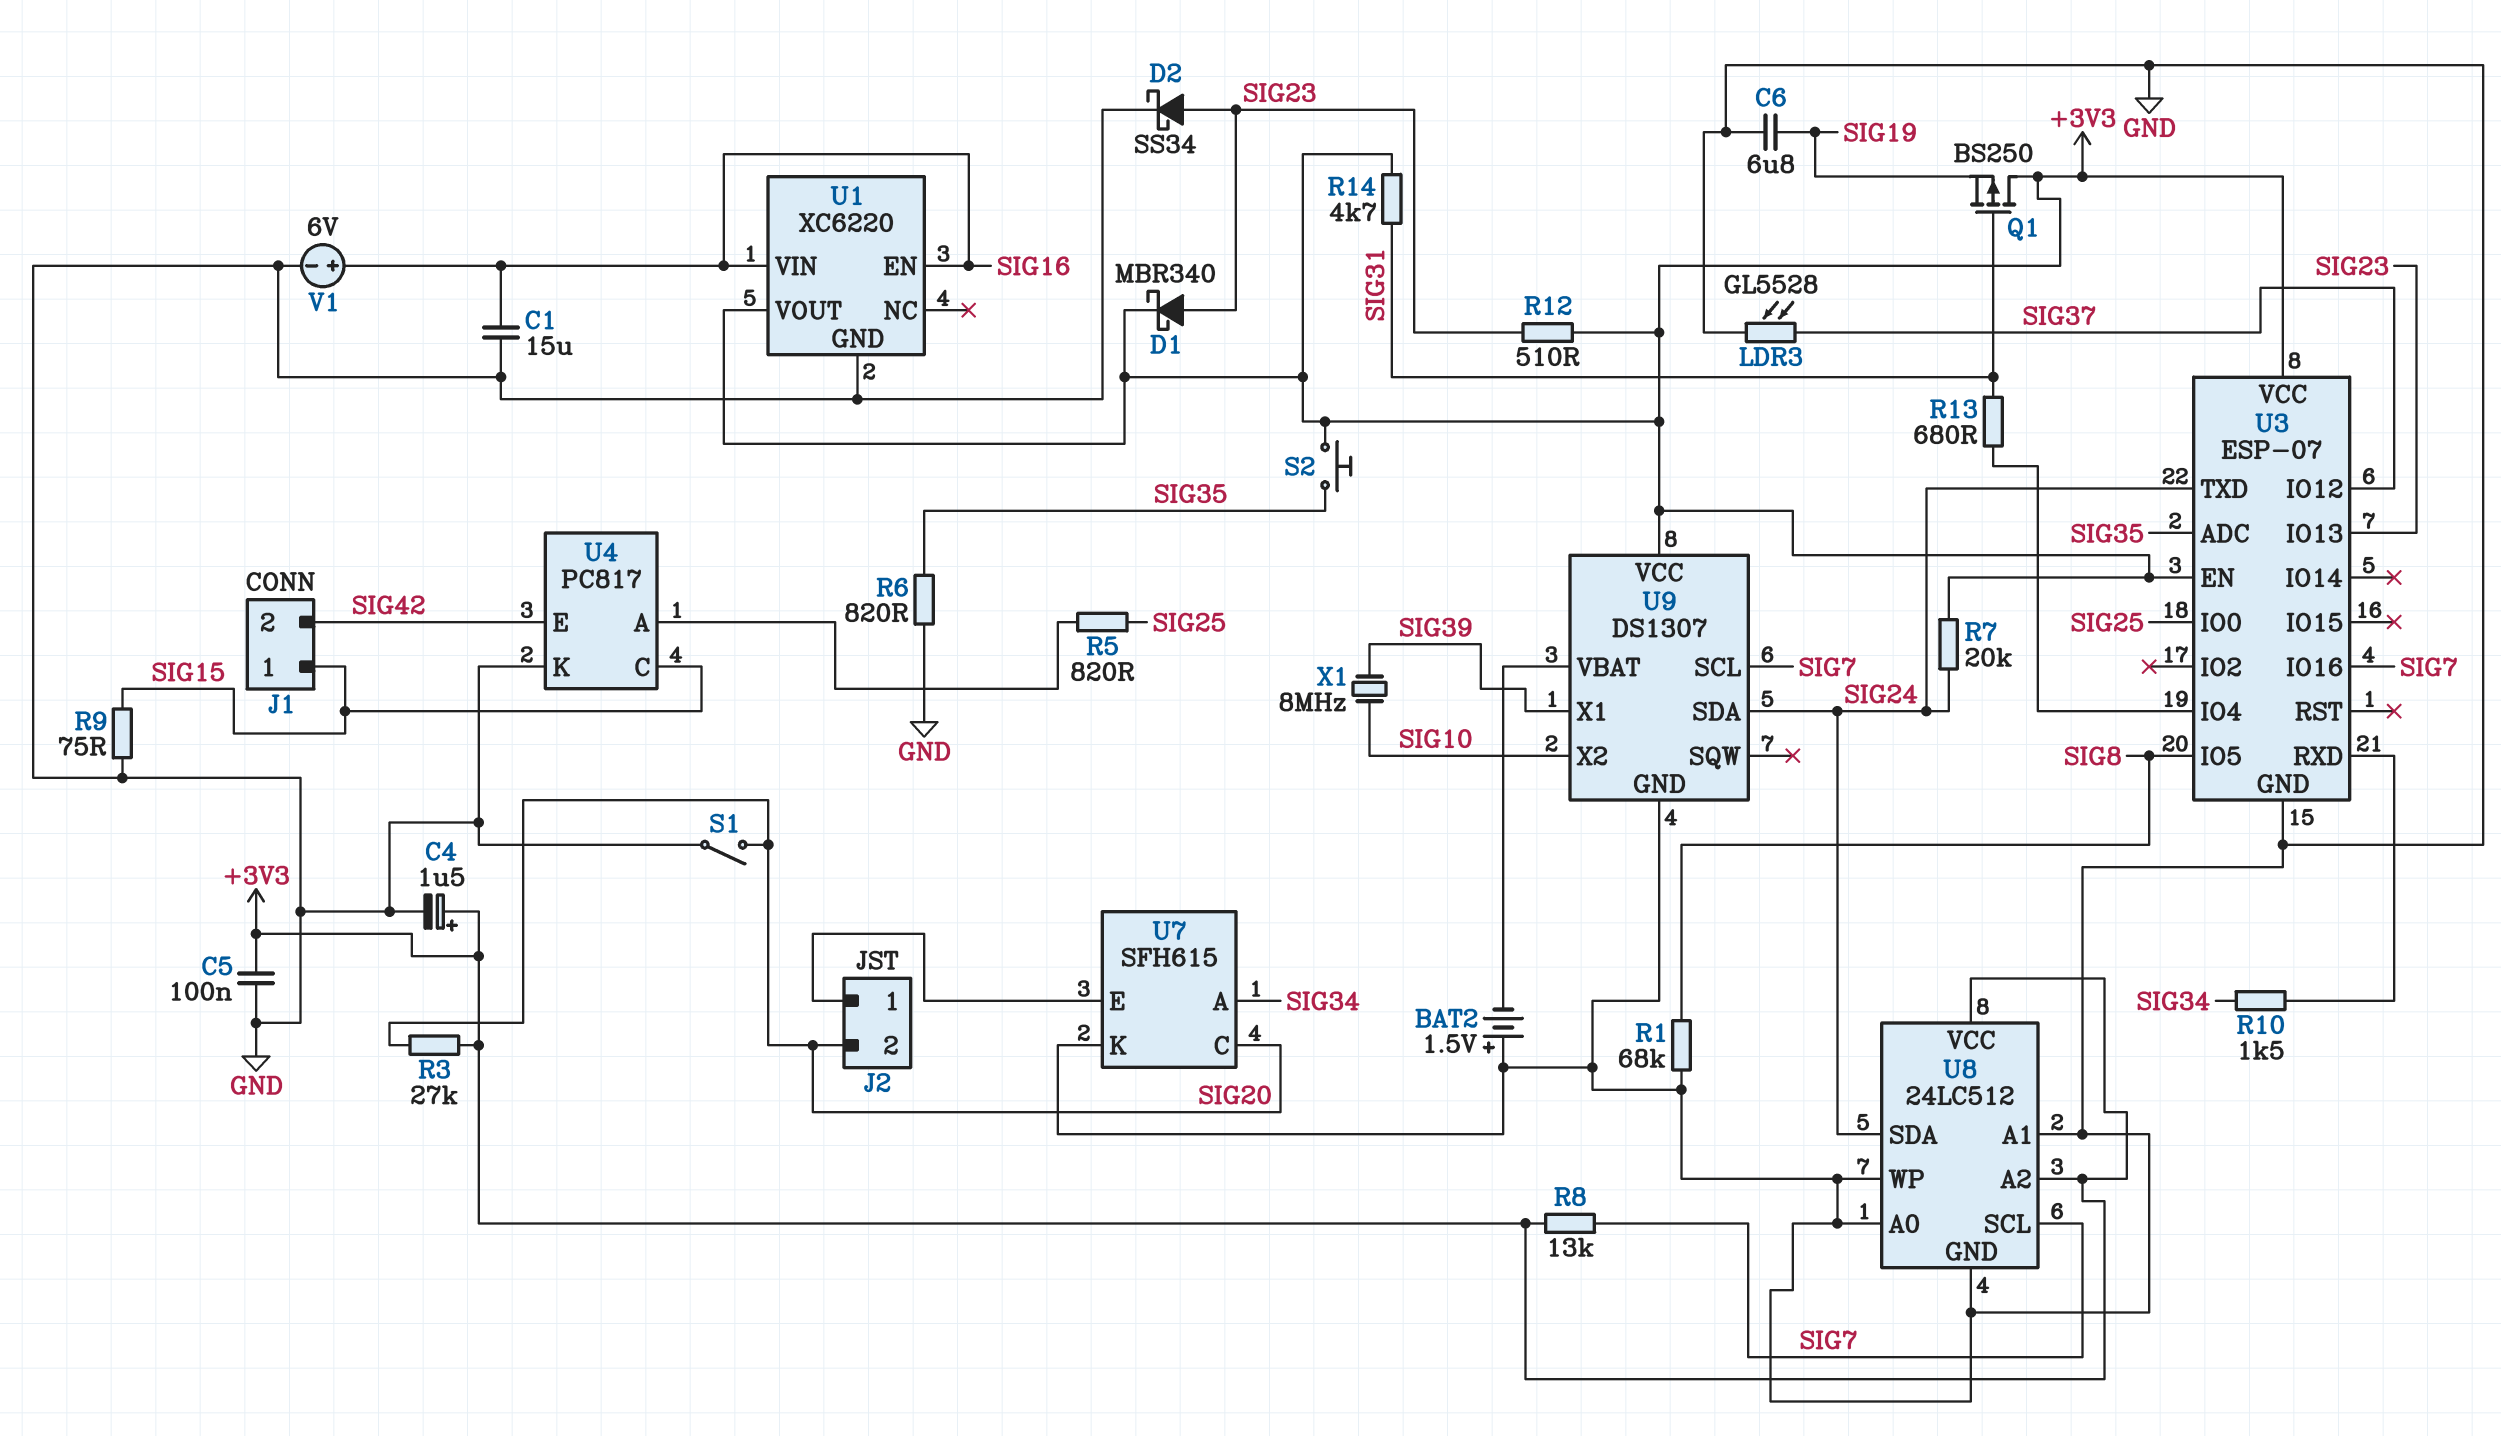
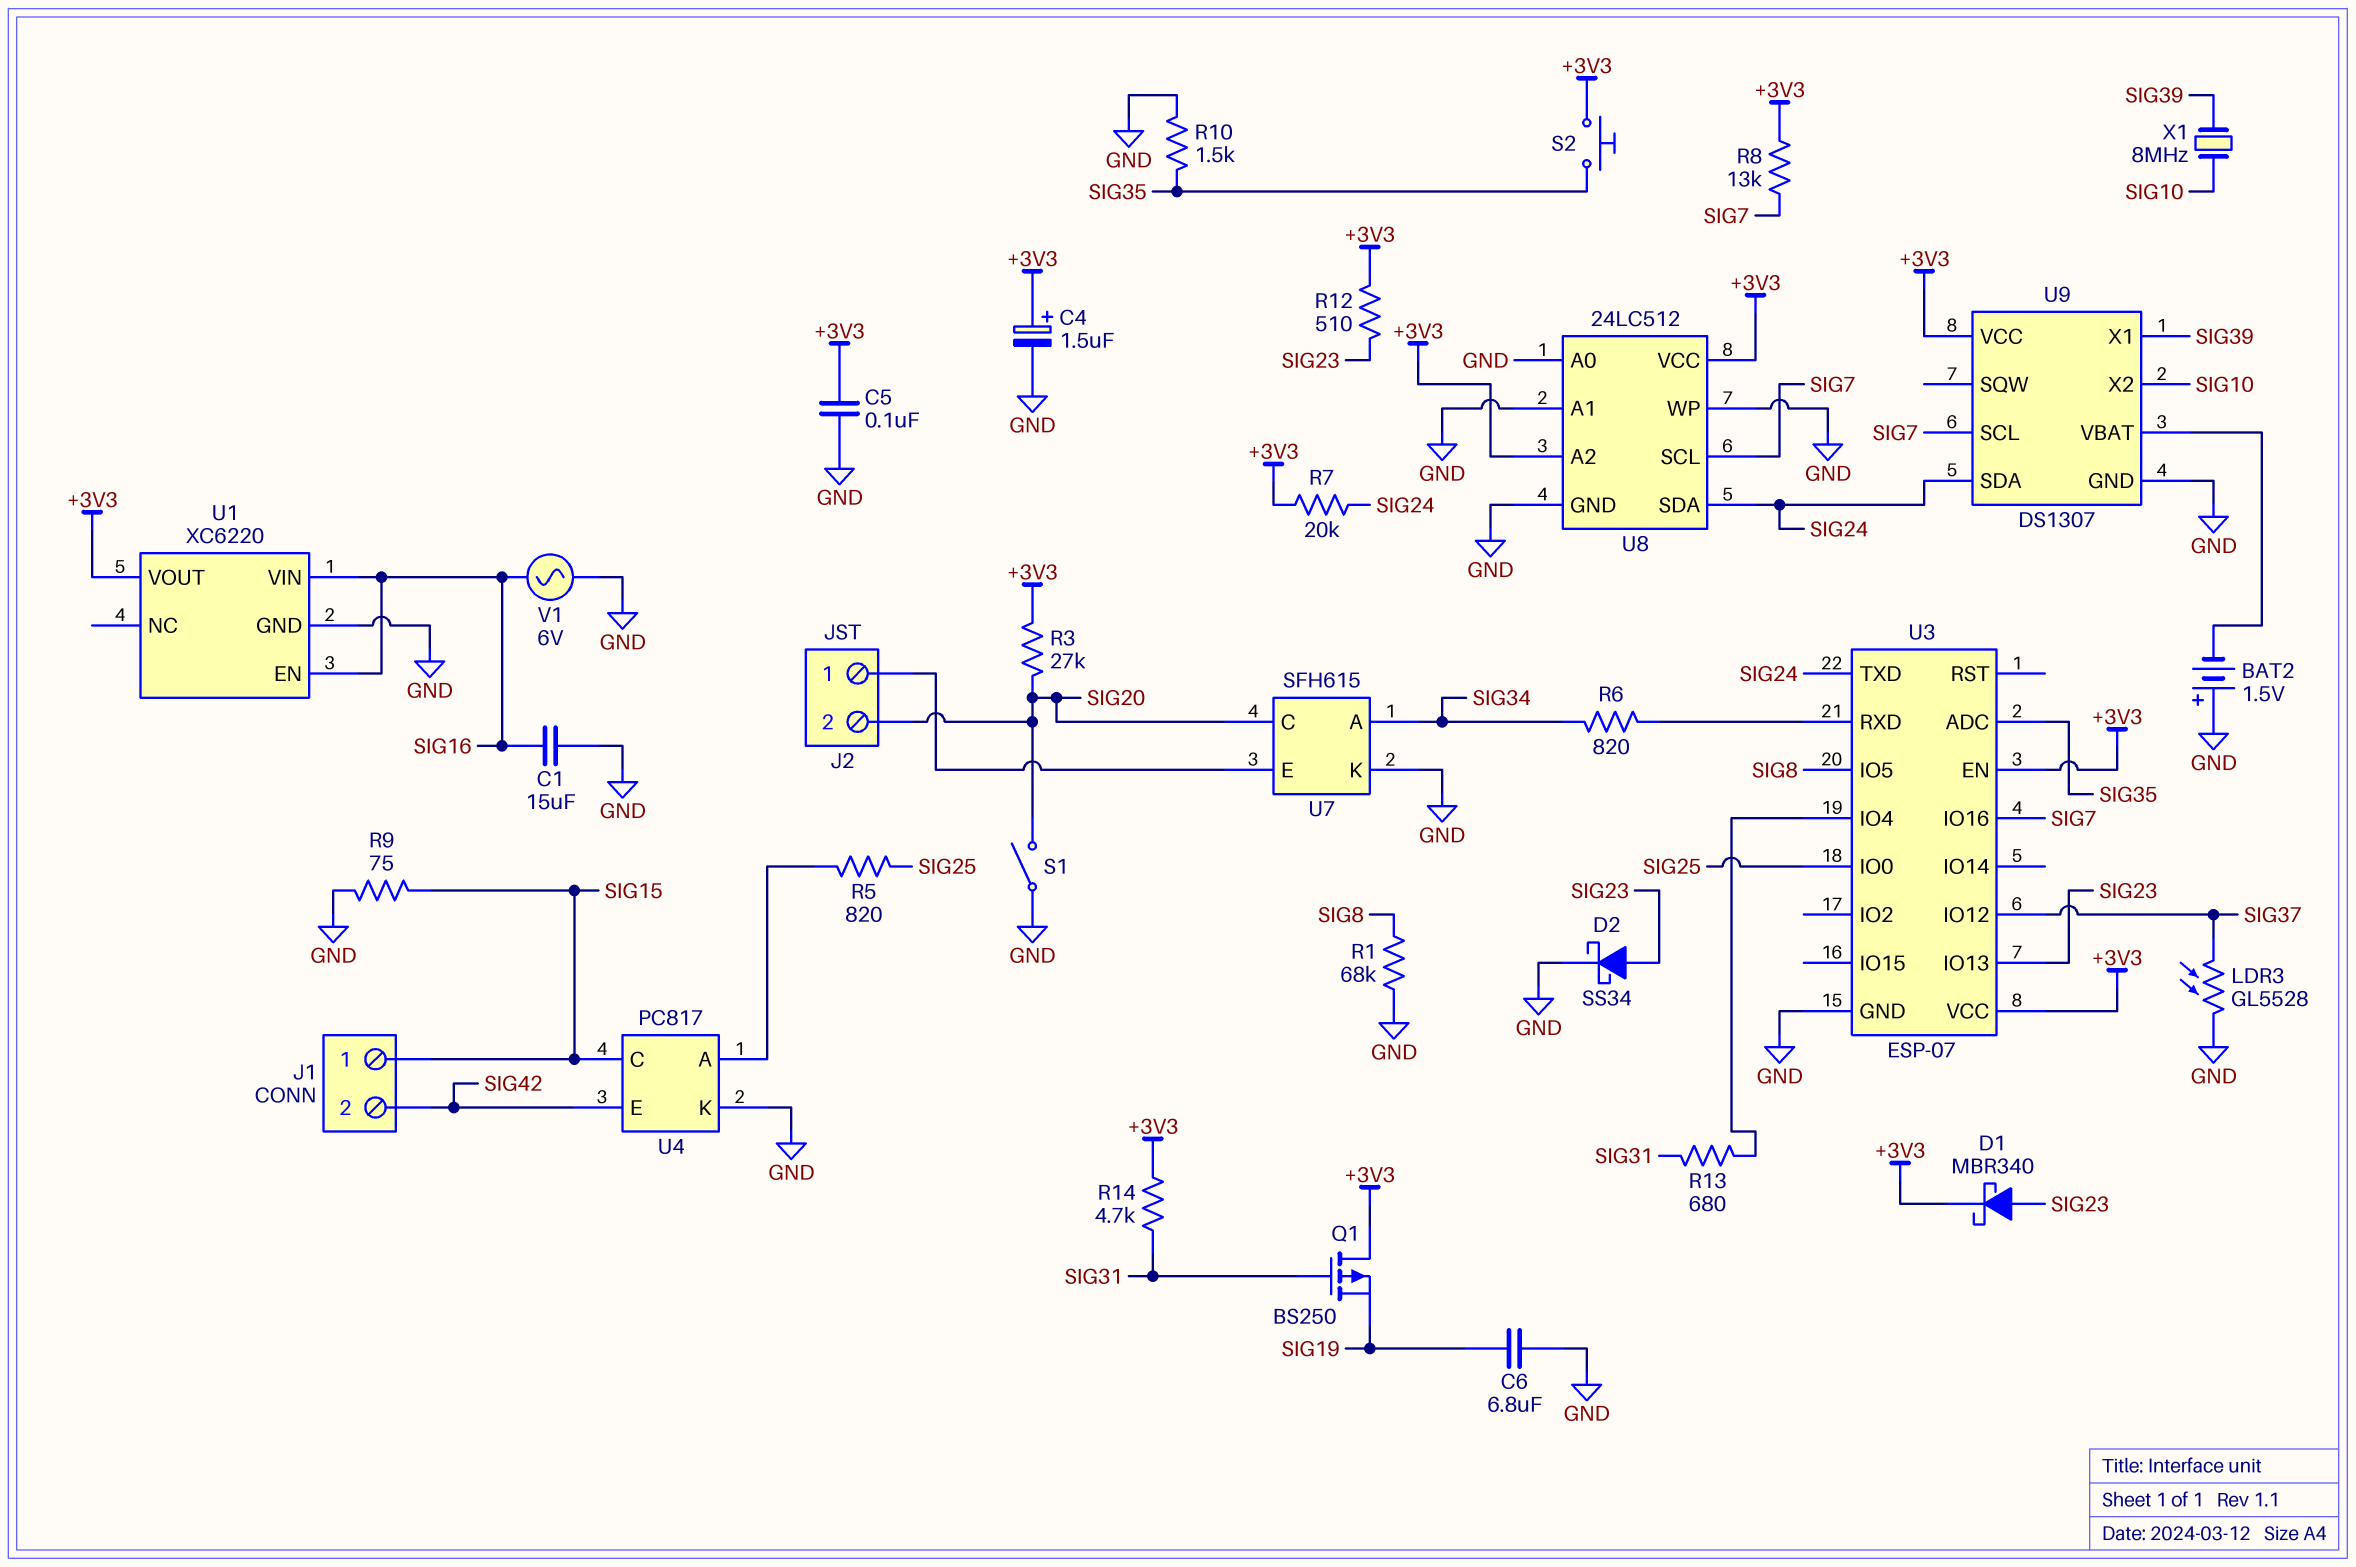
R6: 820 (GND, SIG35) -> 820 (SIG34, U3/RXD)
R10: 1.5k (SIG34, U3/RXD) -> 1.5k (GND, SIG35)
V1: 6V (plus SIG16, minus GND) -> AC 6V (GND, SIG16)

